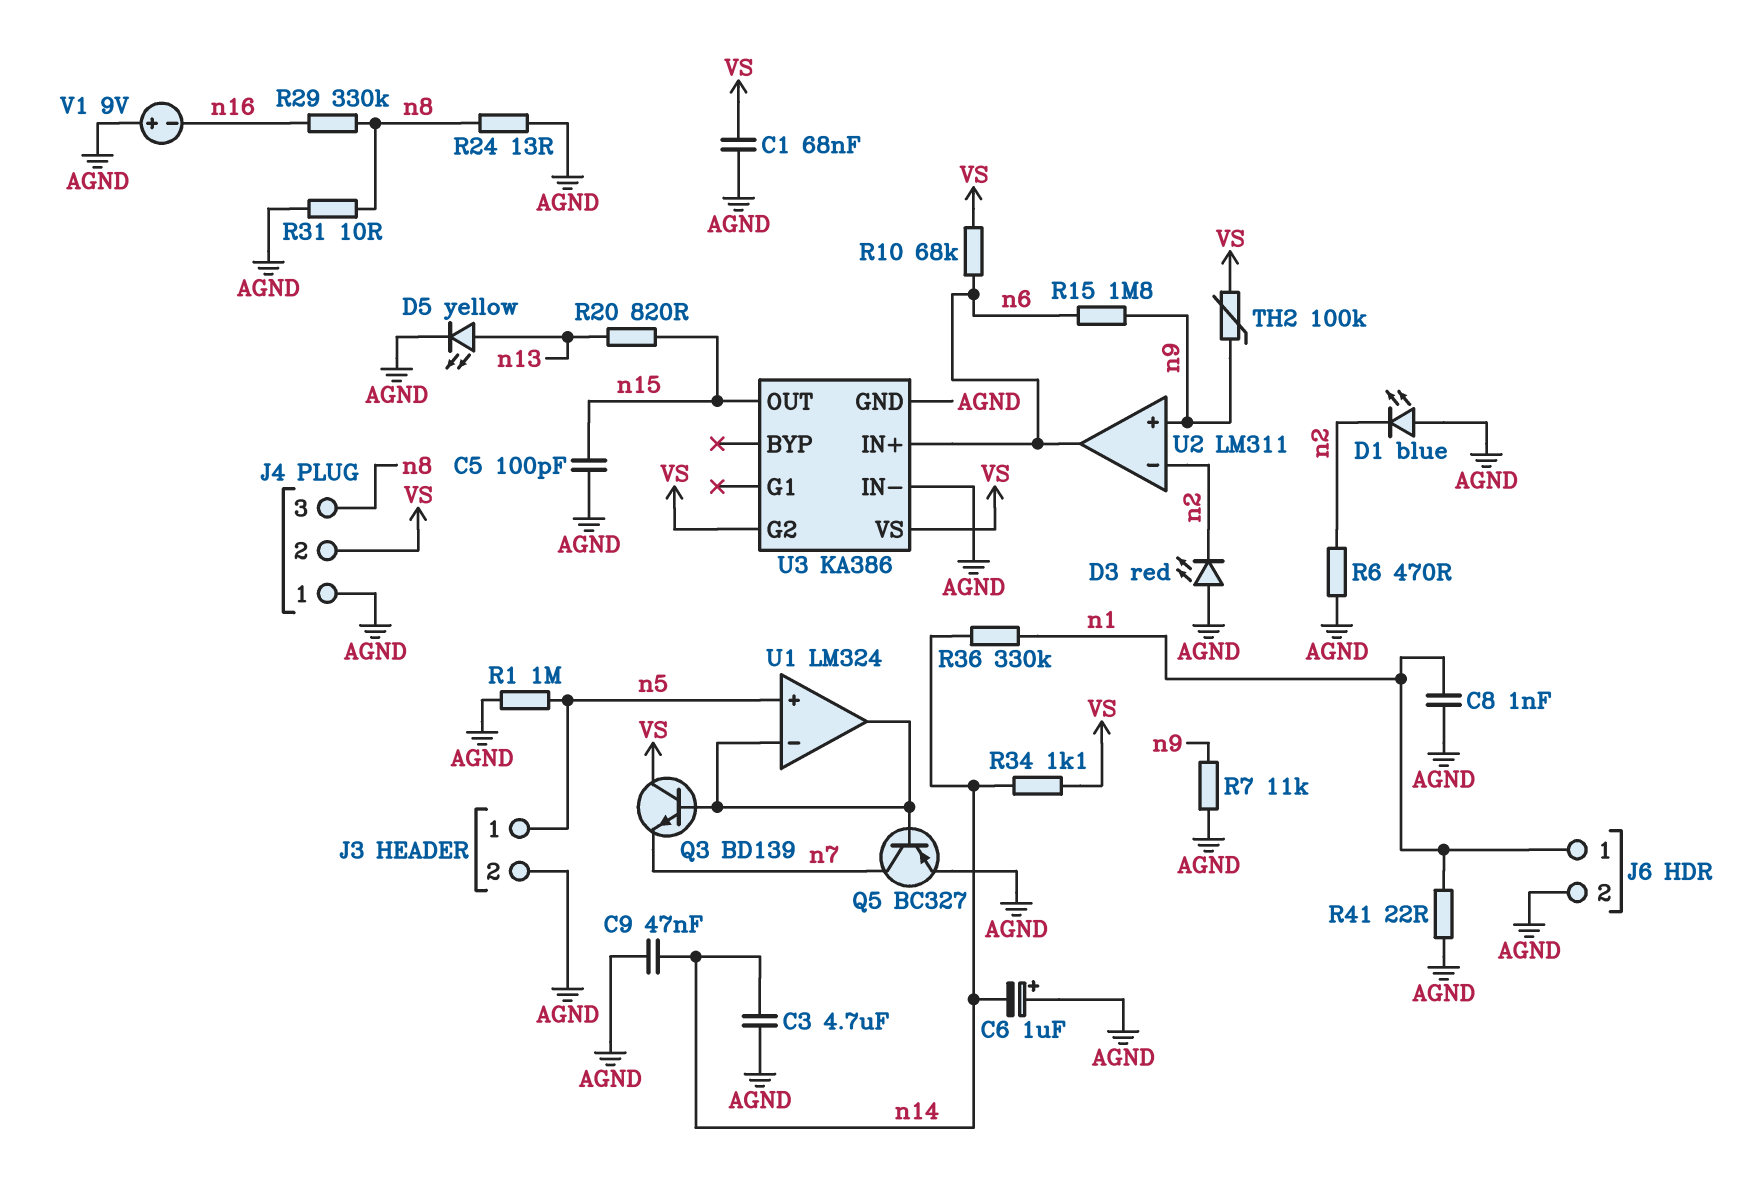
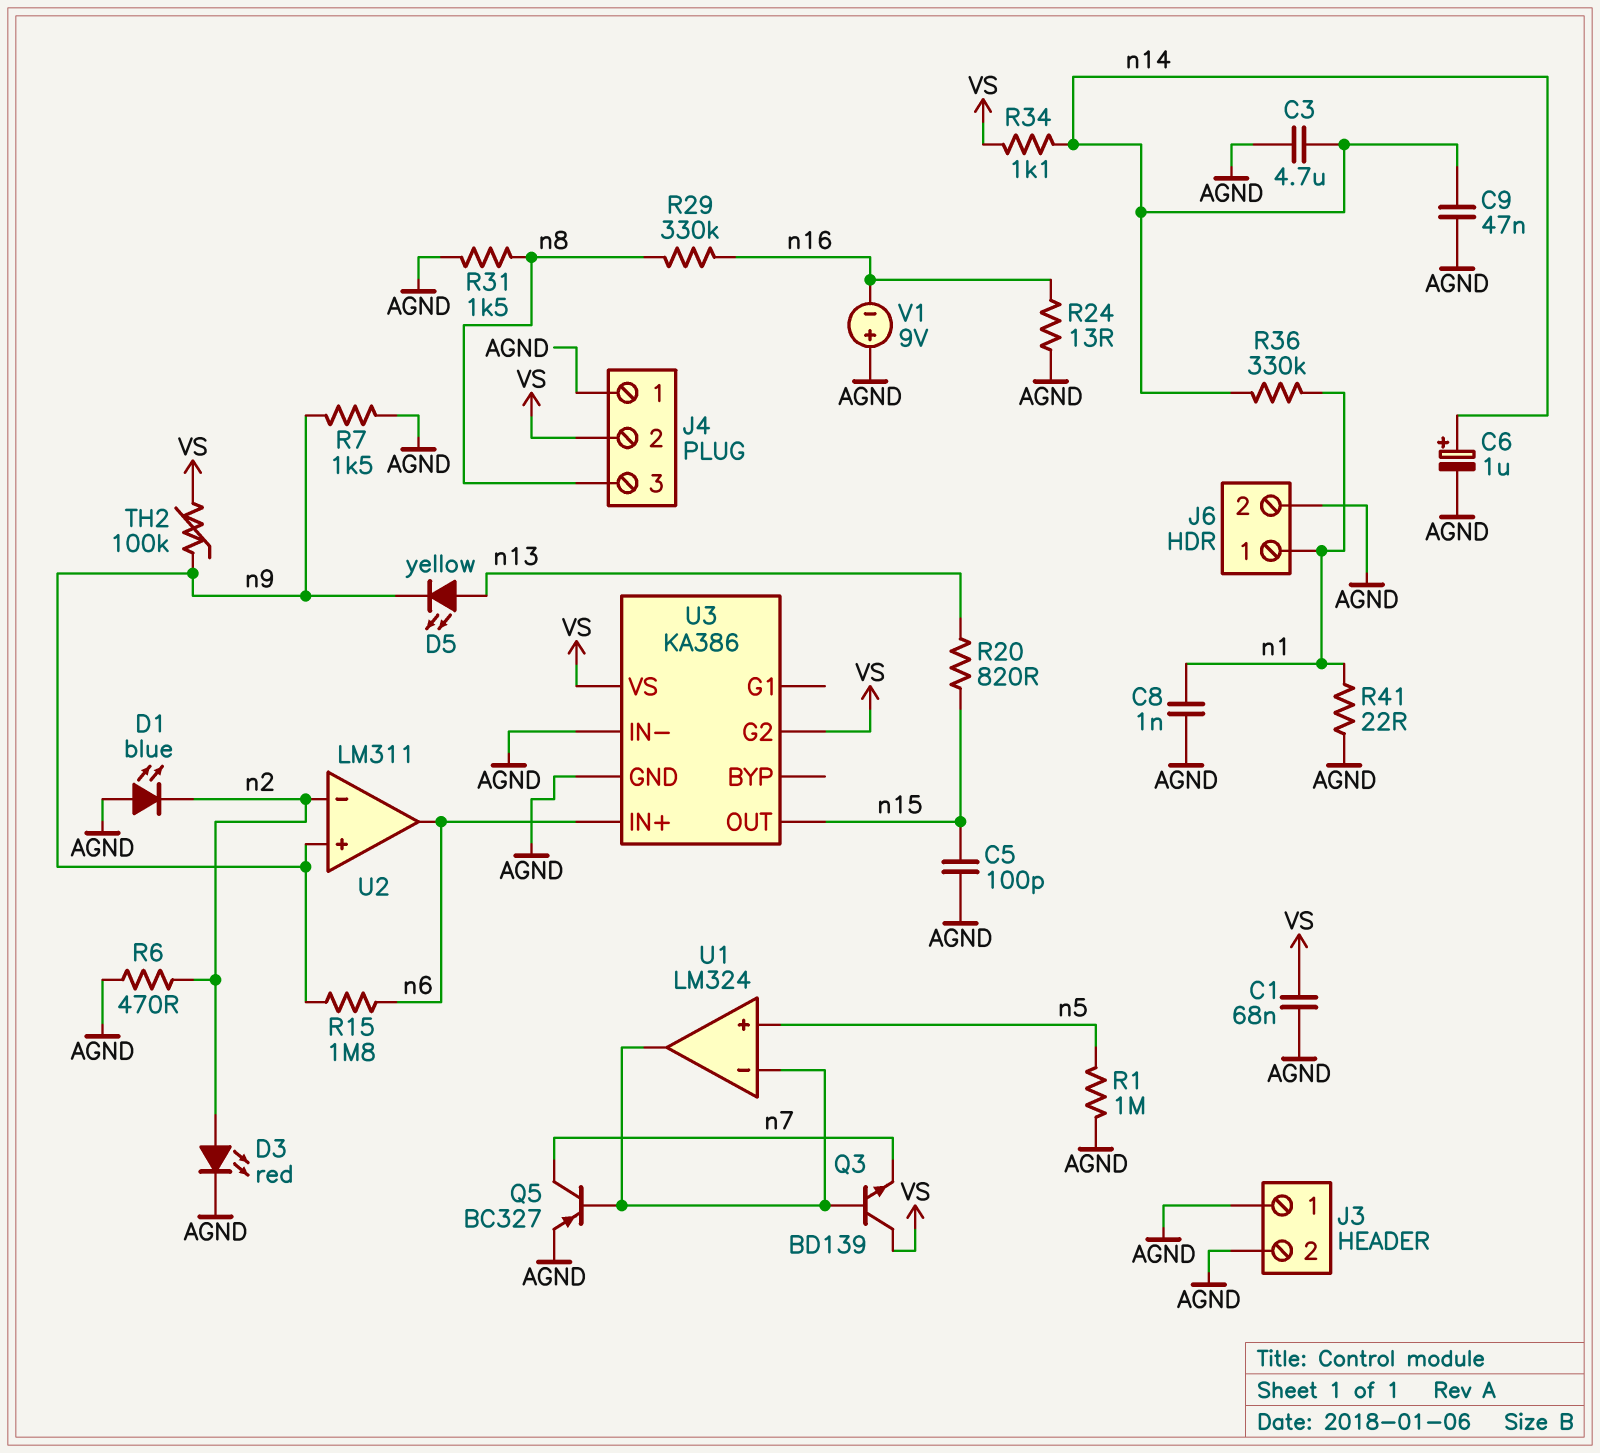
C6: 1uF (plus AGND, minus n14) -> 1uF (plus n14, minus AGND)
D3: LED red (A AGND, K n2) -> LED red (A n2, K AGND)
D5: LED yellow (A n13, K AGND) -> LED yellow (A n13, K n9)
J3 pin 1: n5 -> AGND
R7: 11k (AGND, n9) -> 1.5k (AGND, n9)
R10: 68k (VS, n6) -> none
R24: 13 (AGND, n8) -> 13 (AGND, n16)
R31: 10 (AGND, n8) -> 1.5k (AGND, n8)

